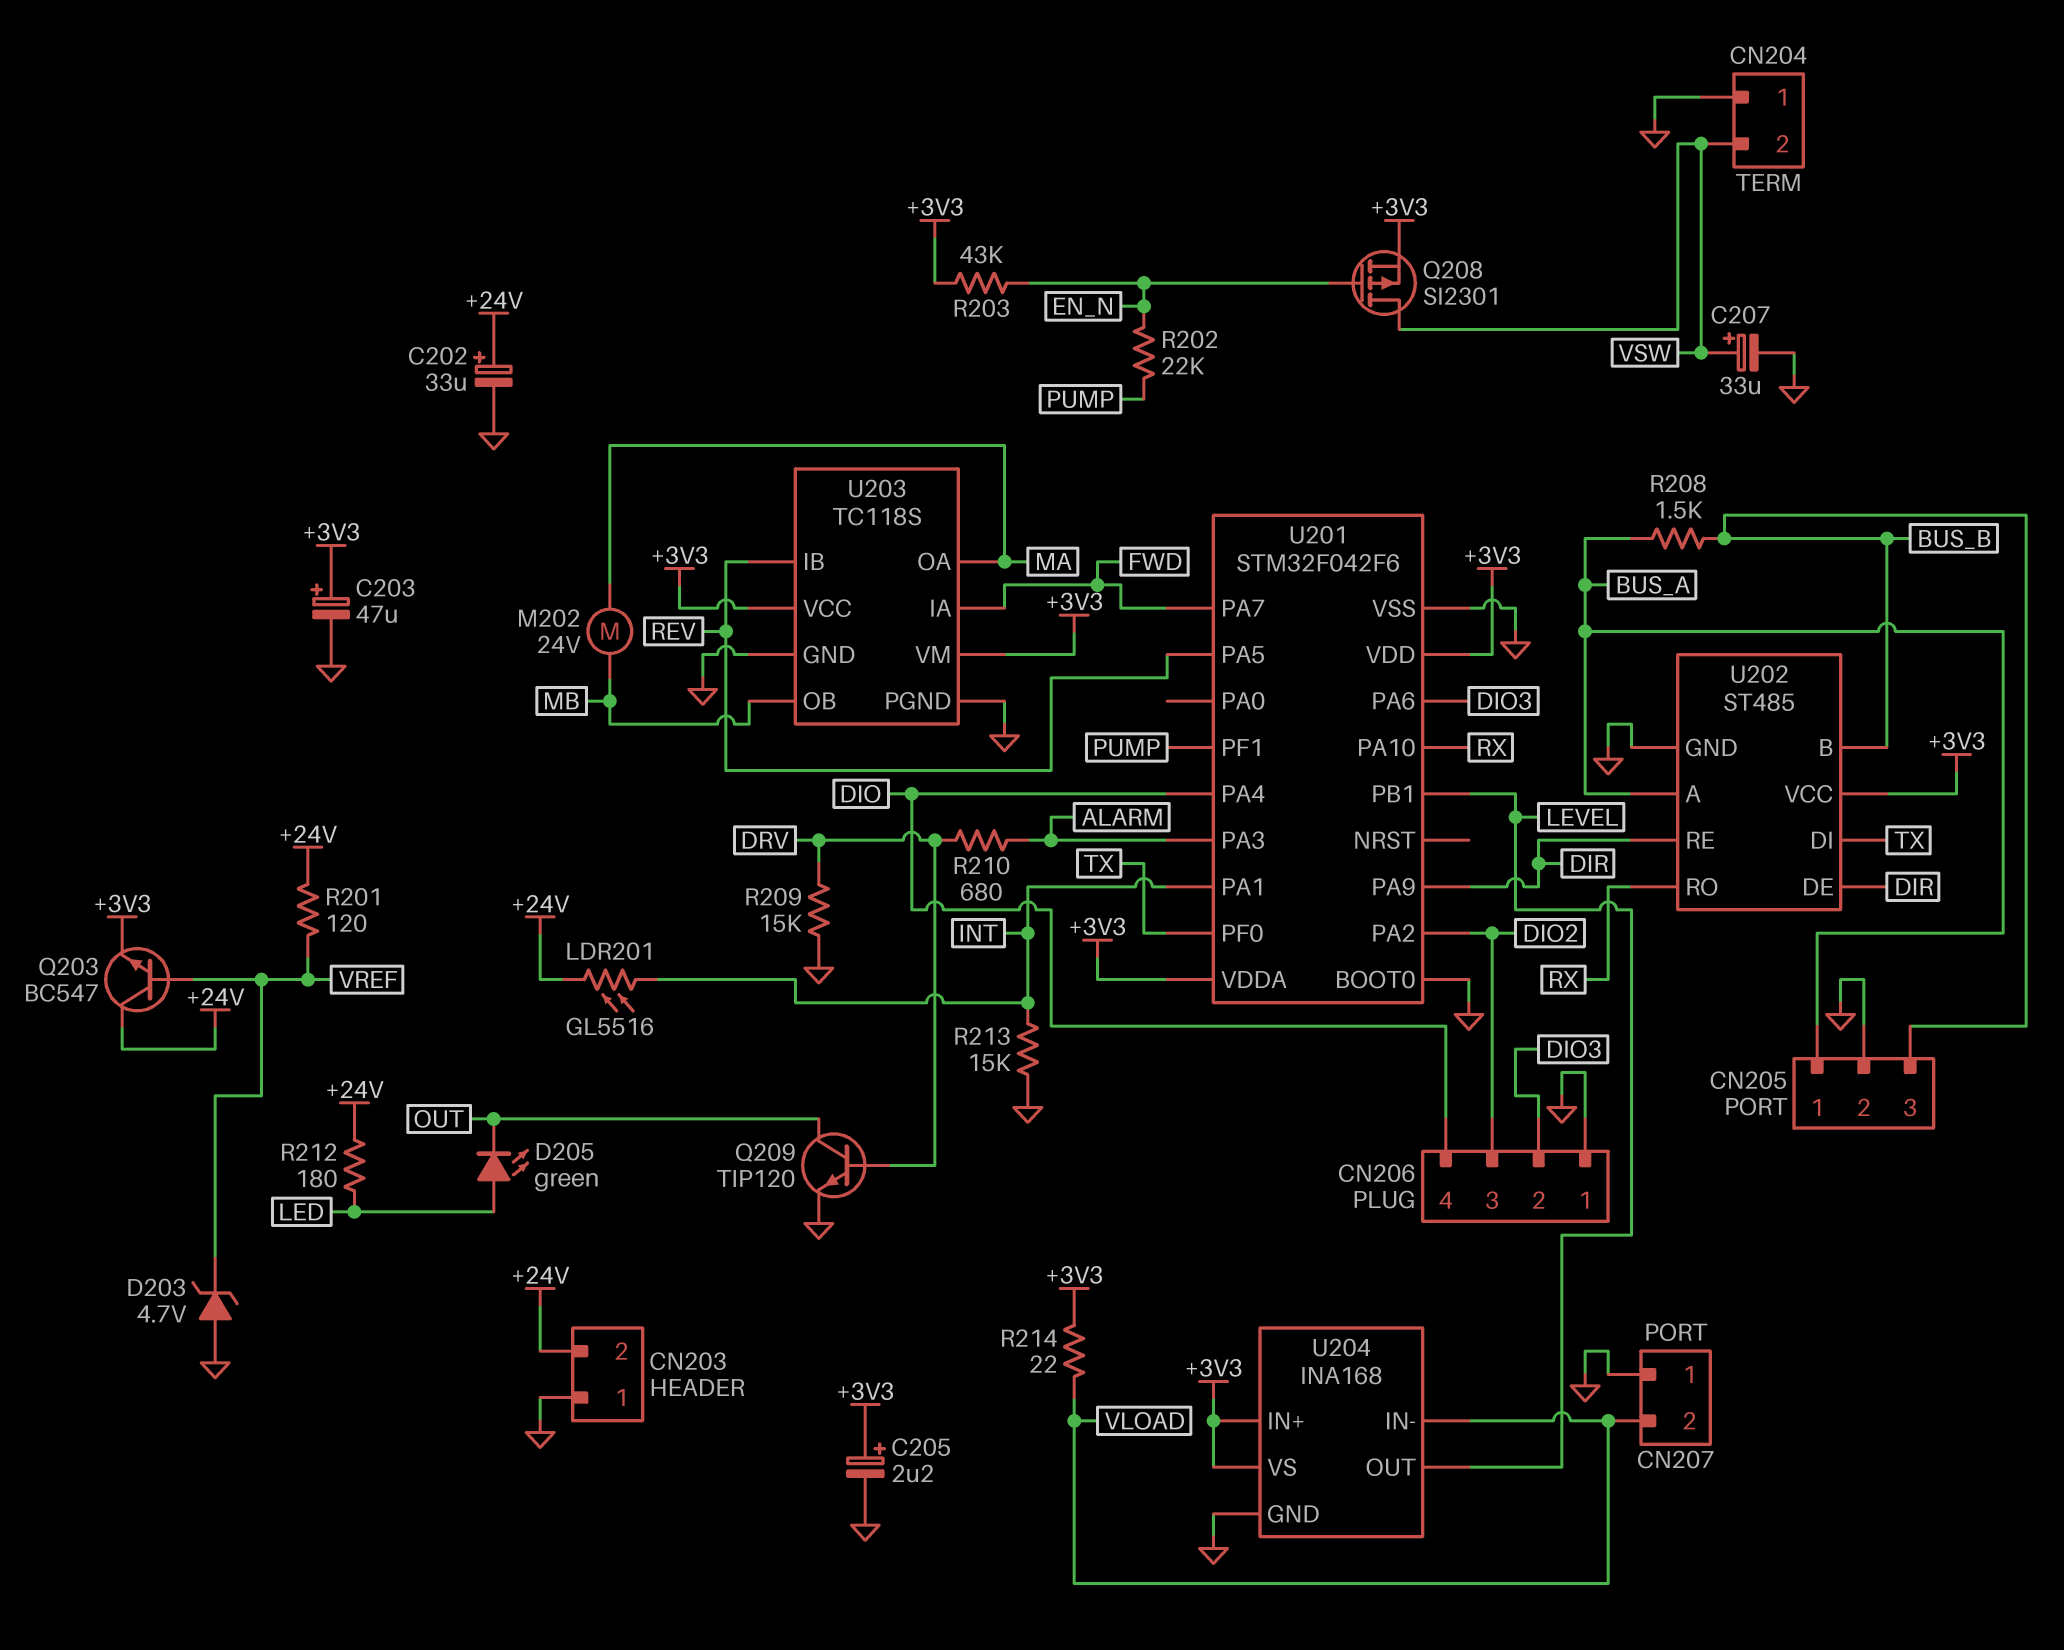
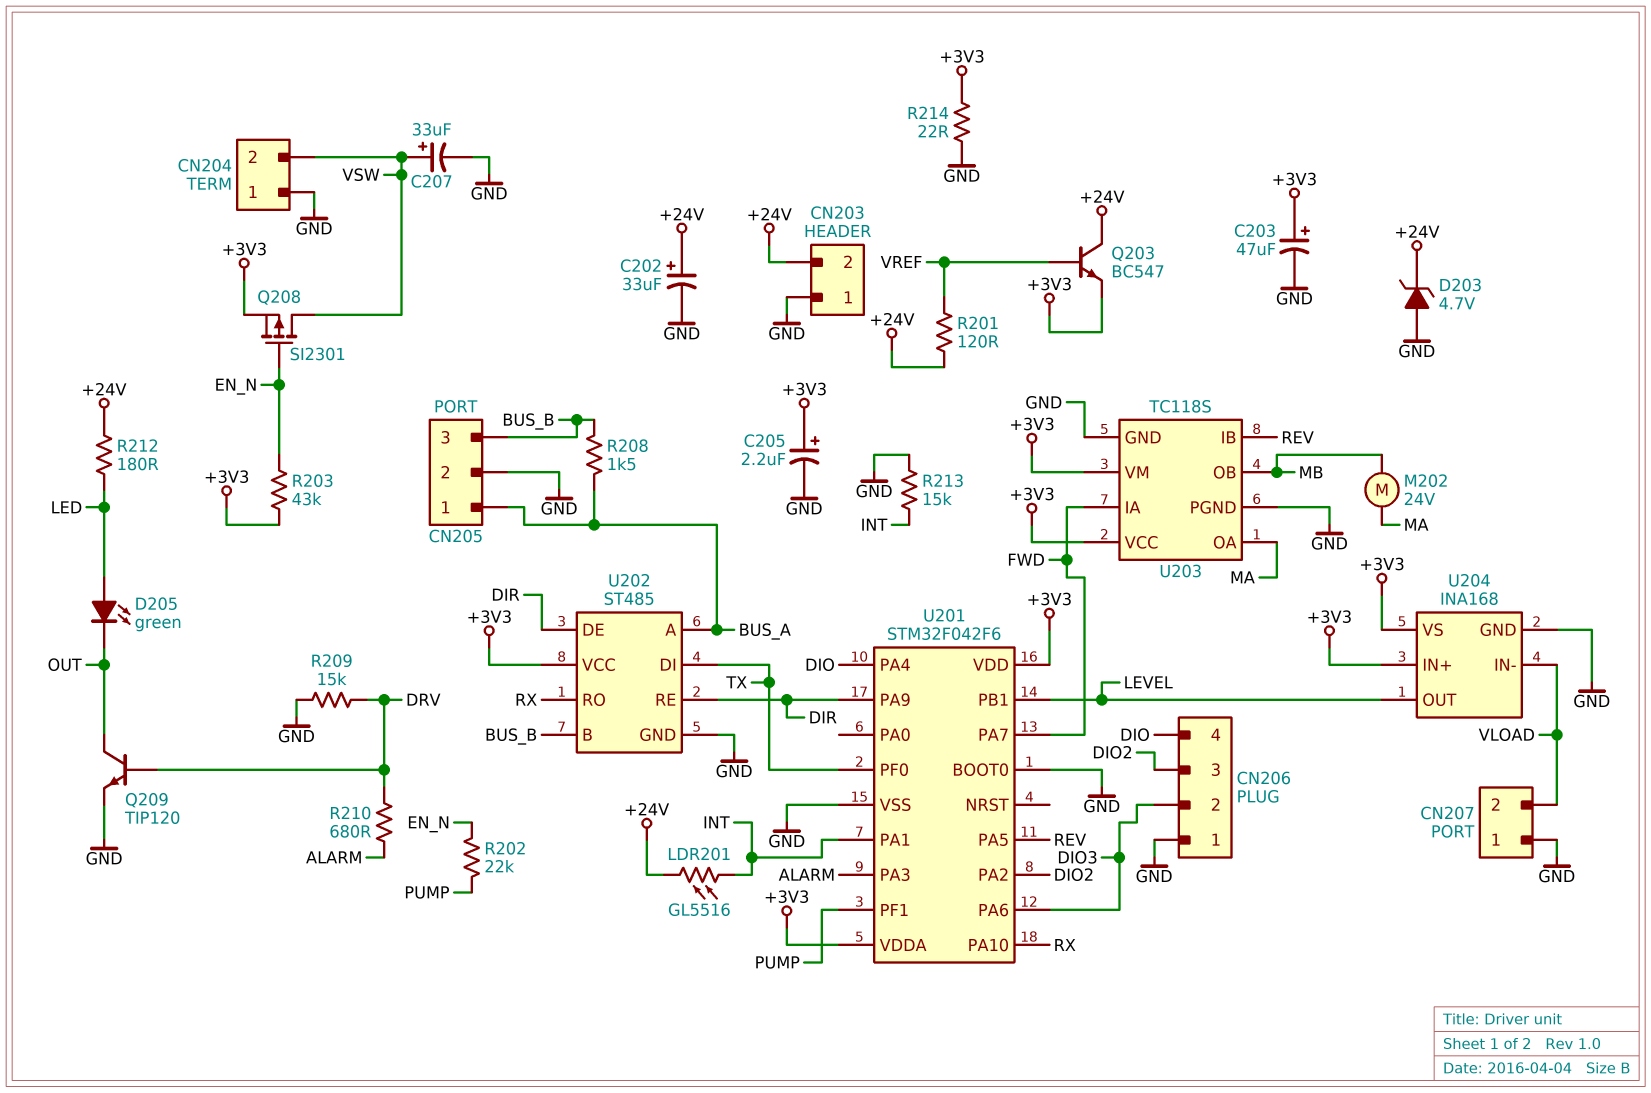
D203: zener 4.7V (A GND, K VREF) -> zener 4.7V (A GND, K +24V)
R214: 22 (+3V3, VLOAD) -> 22 (+3V3, GND)

